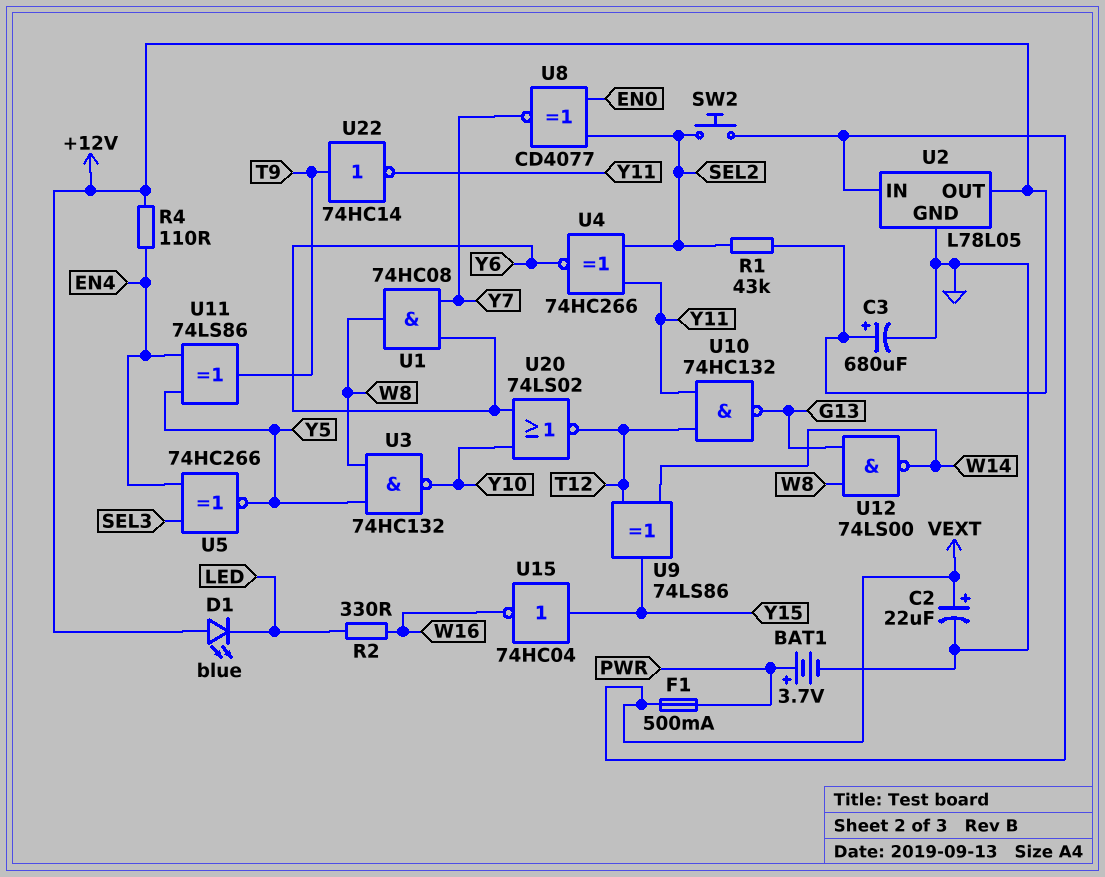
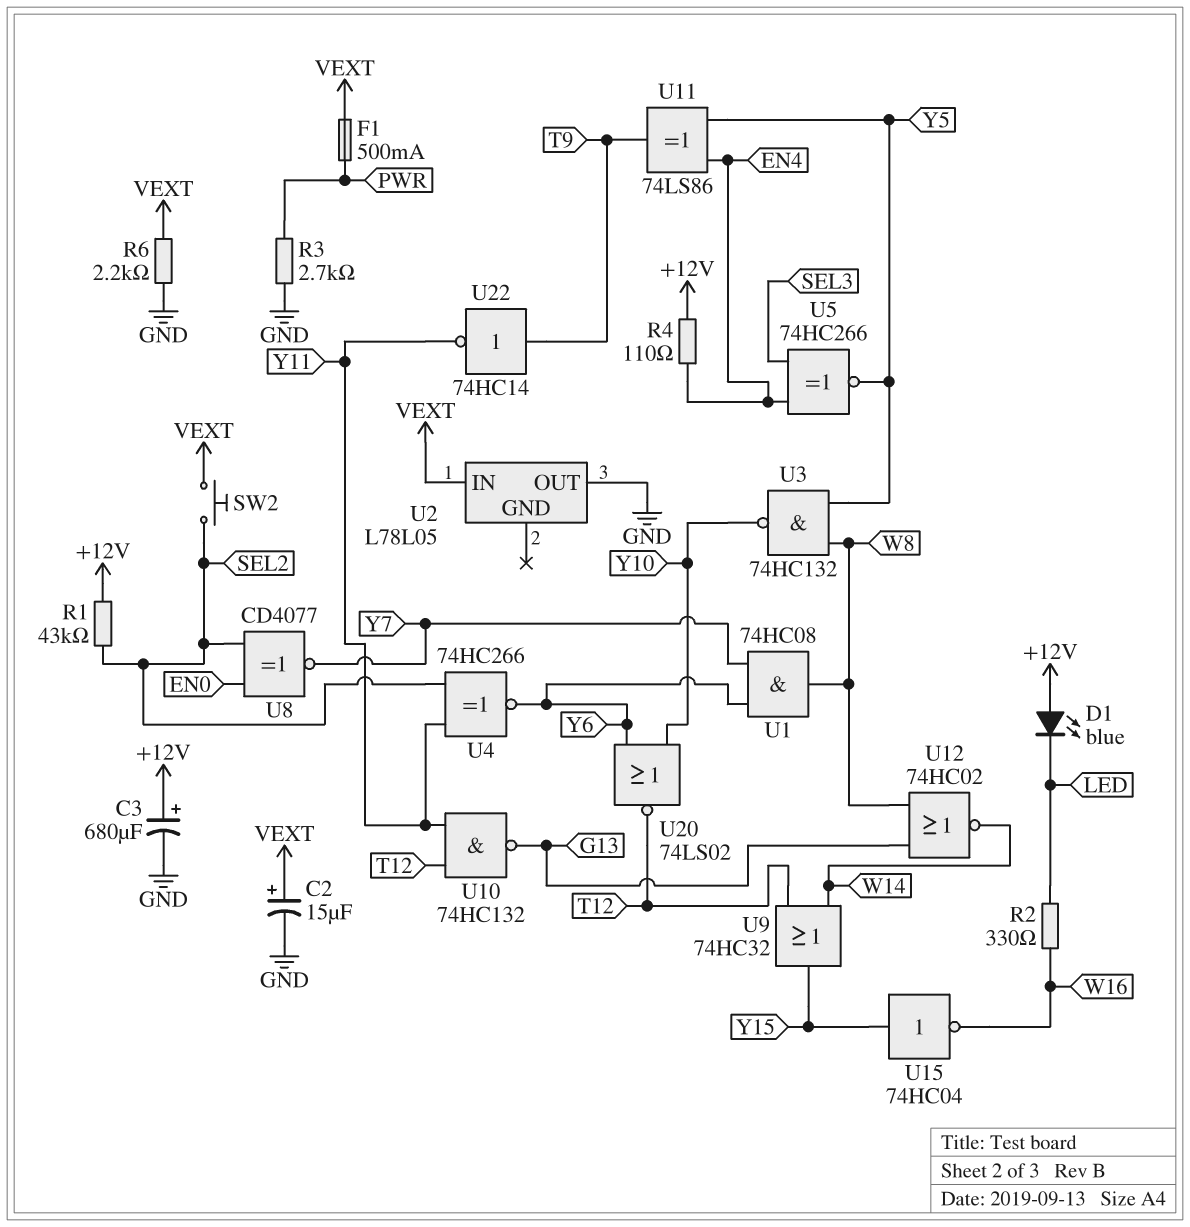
BAT1: 3.7V (plus PWR, minus GND) -> none
C2: 22uF (plus VEXT, minus GND) -> 15uF (plus VEXT, minus GND)
R3: none -> 2.7k (GND, PWR)
R6: none -> 2.2k (GND, VEXT)
U2 pin GND: GND -> none
U2 pin OUT: +12V -> GND
U9: XOR 74LS86 (in T12, in W14, out Y15) -> OR 74HC32 (in T12, in W14, out Y15)
U12: NAND 74LS00 (in G13, in W8, out W14) -> NOR 74HC02 (in G13, in W8, out W14)

